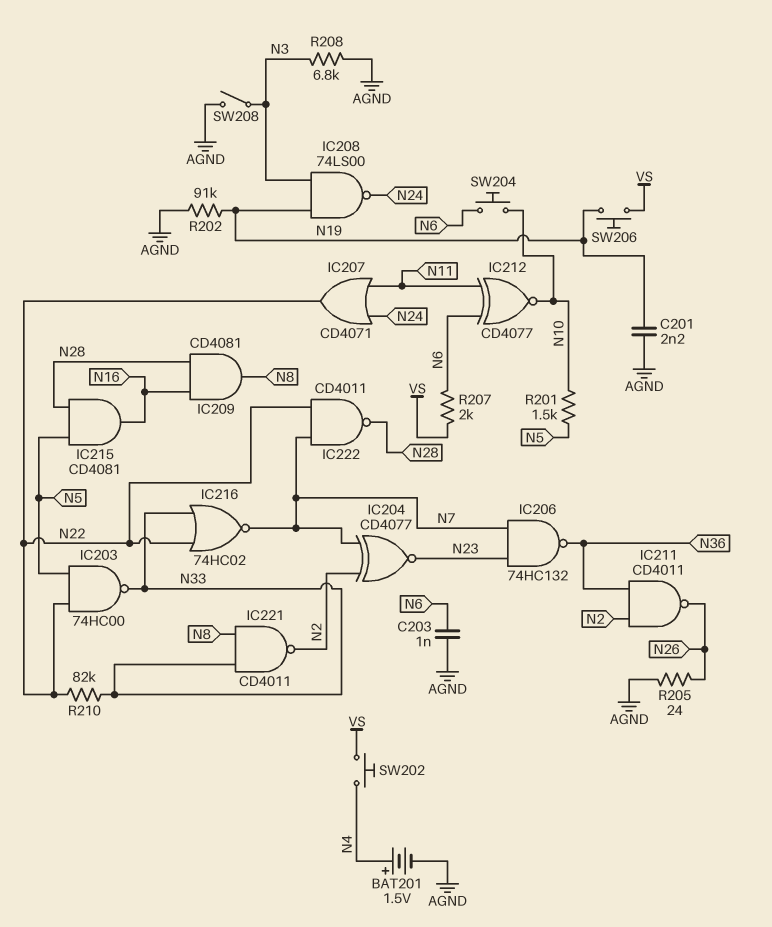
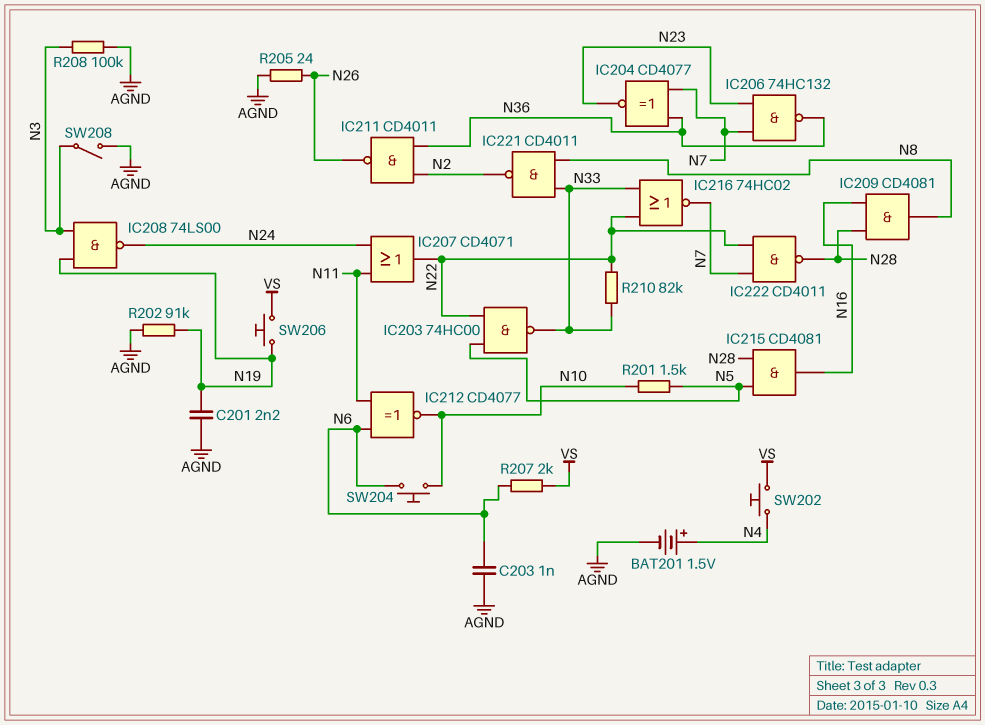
IC204: XNOR CD4077 (in N2, in N7, out N23) -> XNOR CD4077 (in N7, in N36, out N23)
R208: 6.8k (AGND, N3) -> 100k (AGND, N3)

